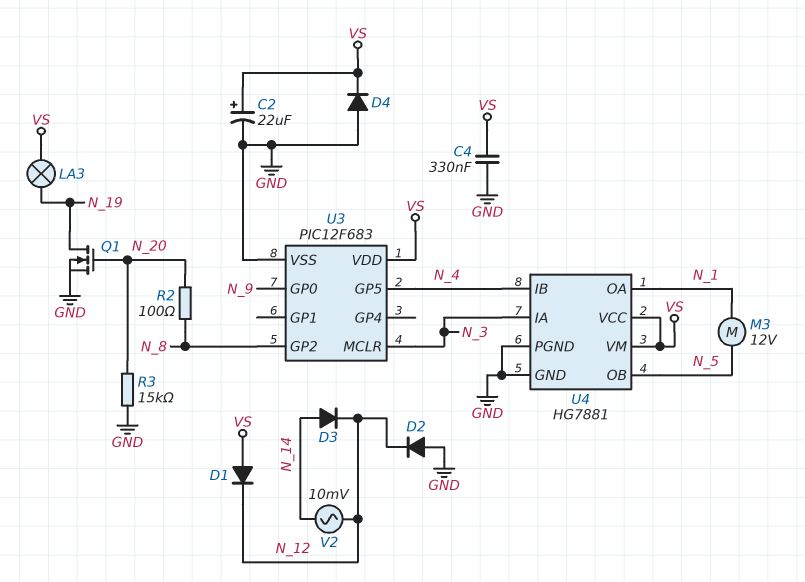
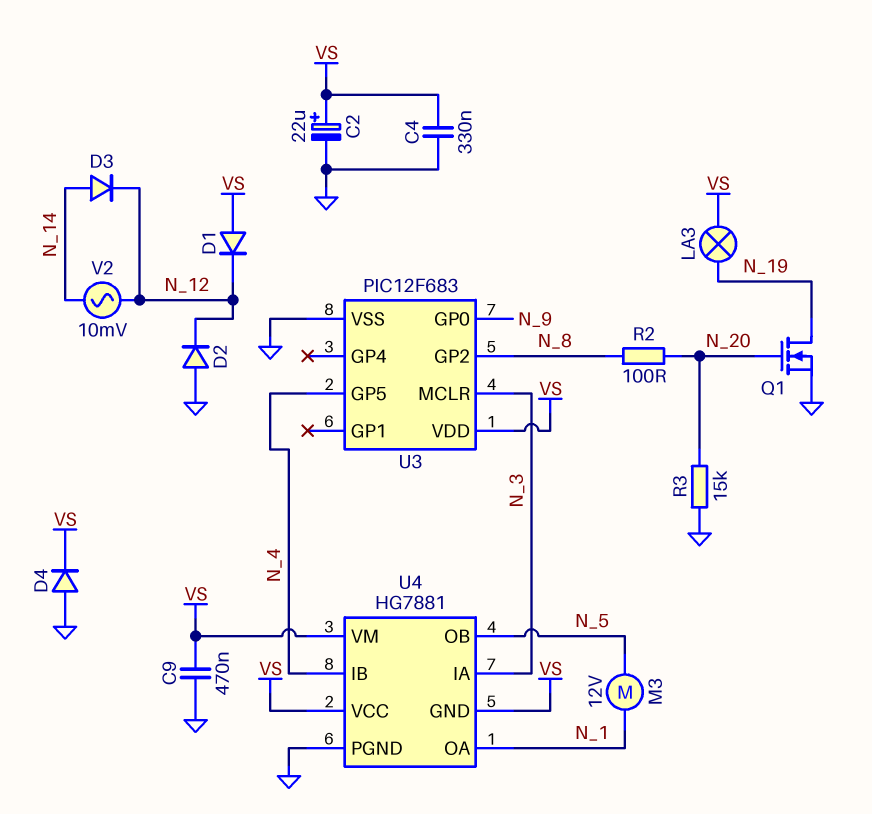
C9: none -> 470nF (GND, VS)
U4 pin GND: GND -> VS

